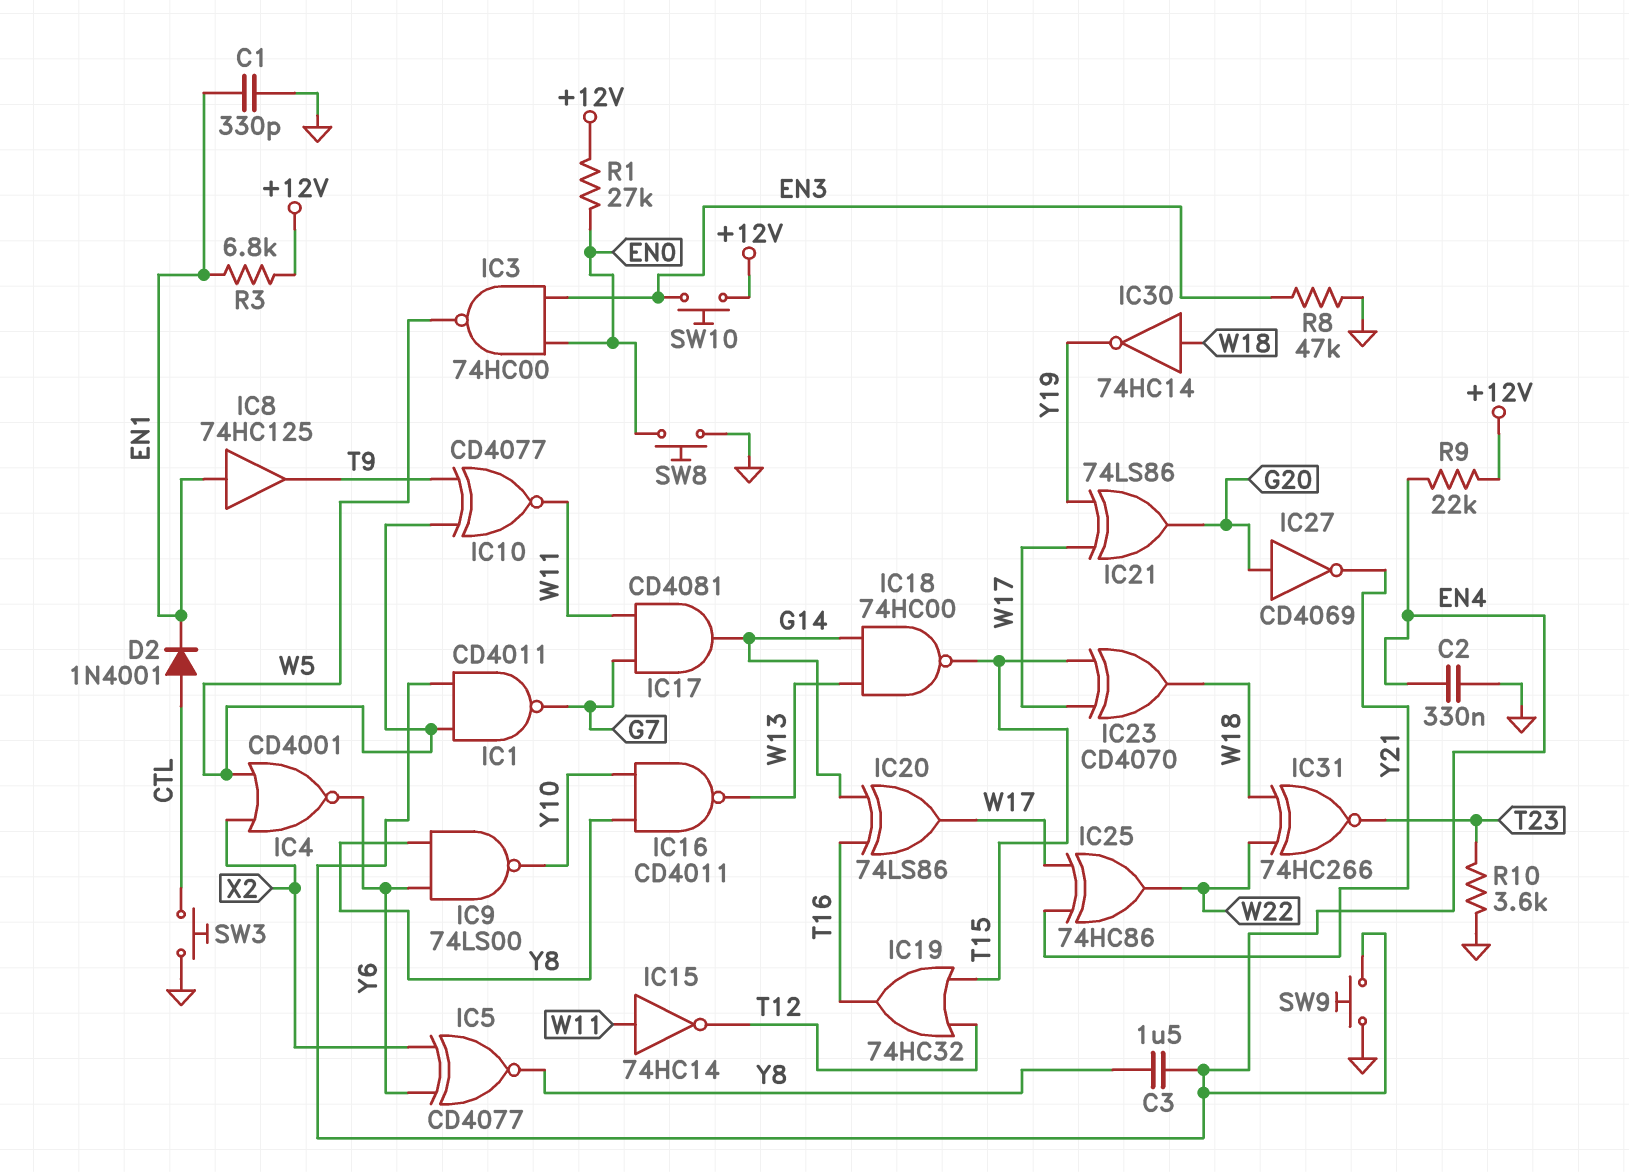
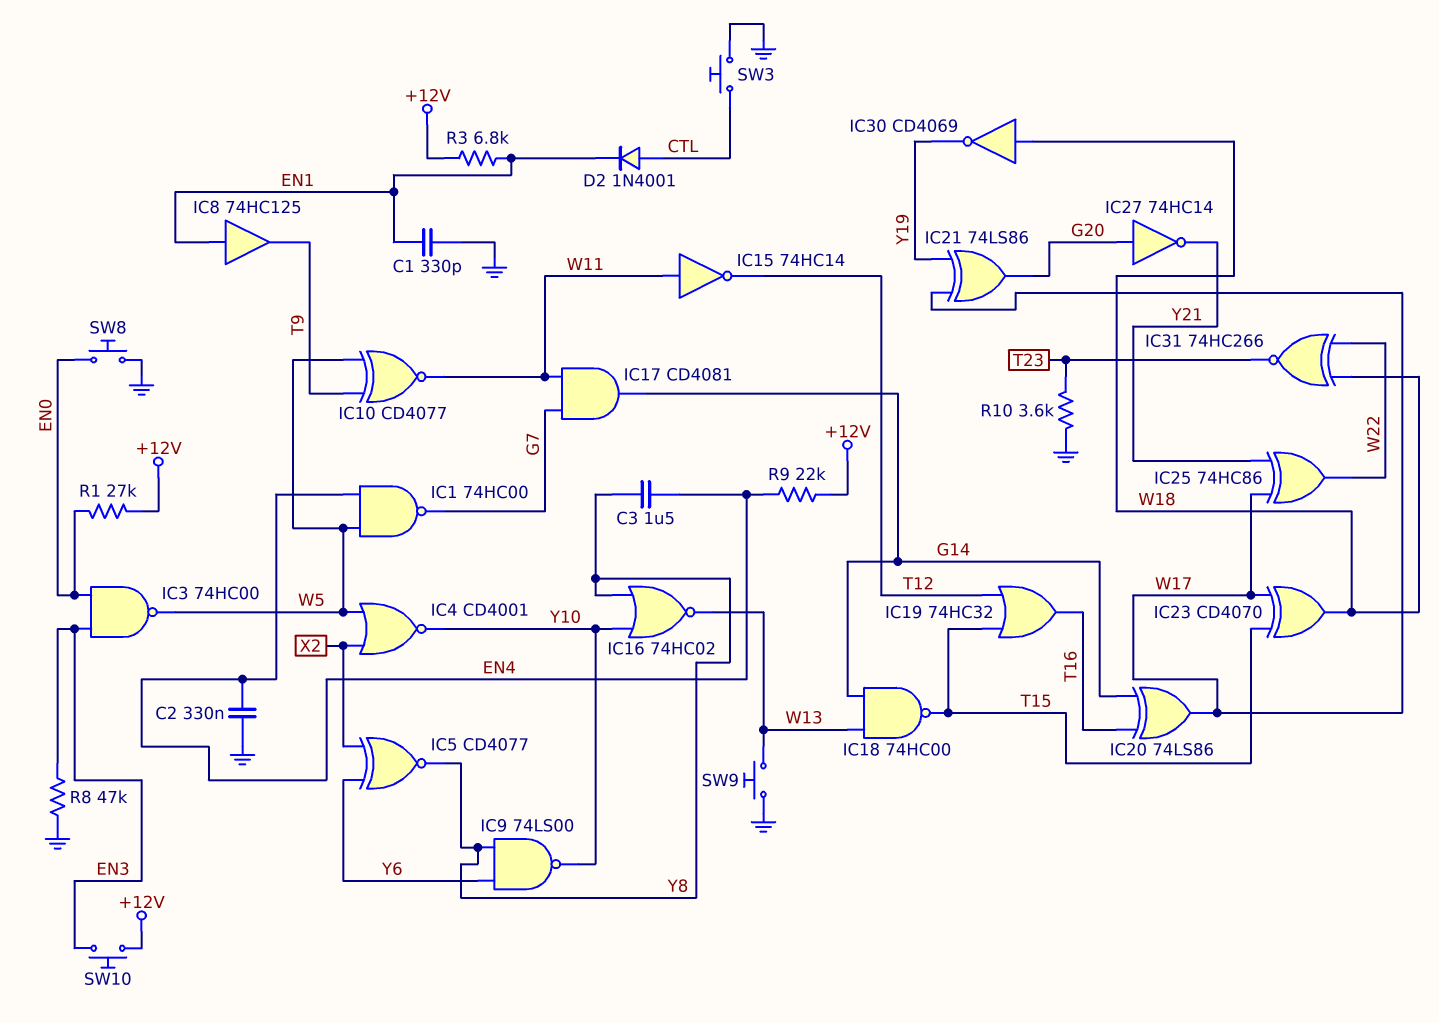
IC1: NAND CD4011 (in EN4, in W5, out G7) -> NAND 74HC00 (in EN4, in W5, out G7)
IC4: NOR CD4001 (in W5, in X2, out Y6) -> NOR CD4001 (in W5, in X2, out Y10)
IC16: NAND CD4011 (in Y8, in Y10, out W13) -> NOR 74HC02 (in Y8, in Y10, out W13)
IC27: NOT CD4069 (in G20, out Y21) -> NOT 74HC14 (in G20, out Y21)
IC30: NOT 74HC14 (in W18, out Y19) -> NOT CD4069 (in W18, out Y19)
SW9: button (EN4, GND) -> button (GND, W13)

